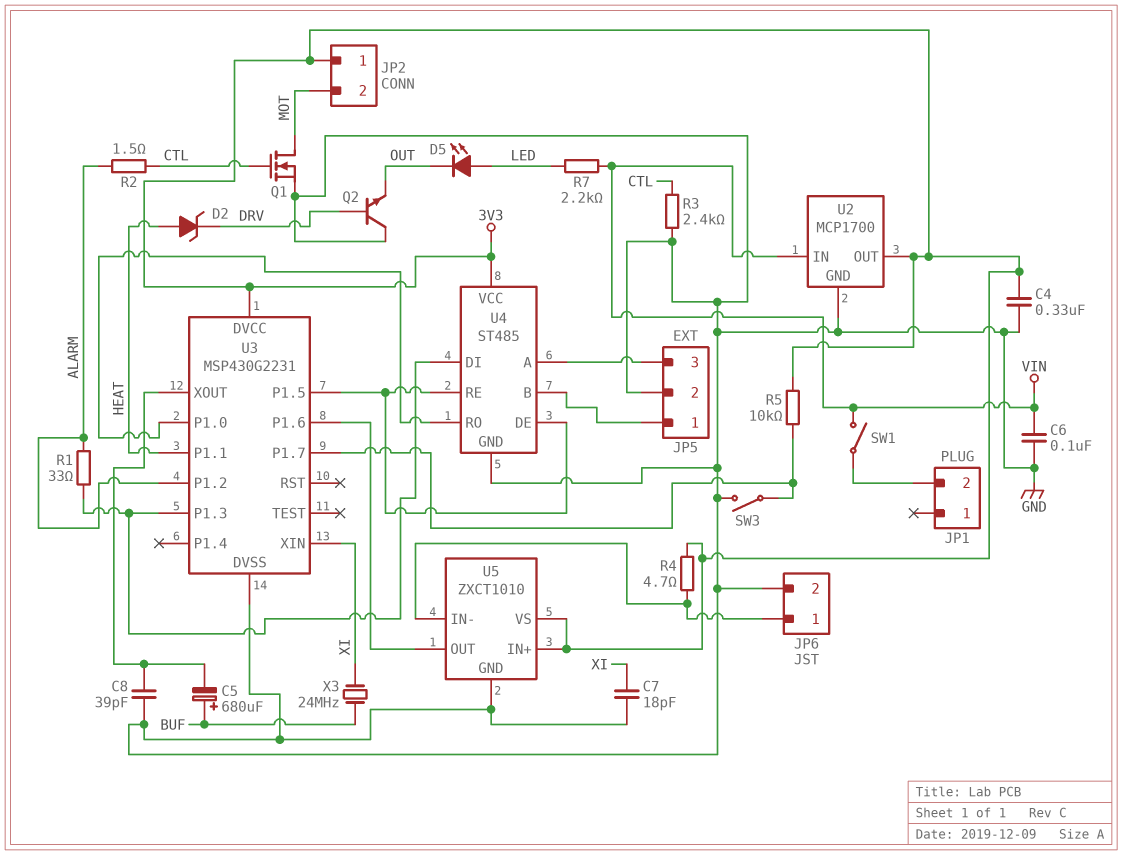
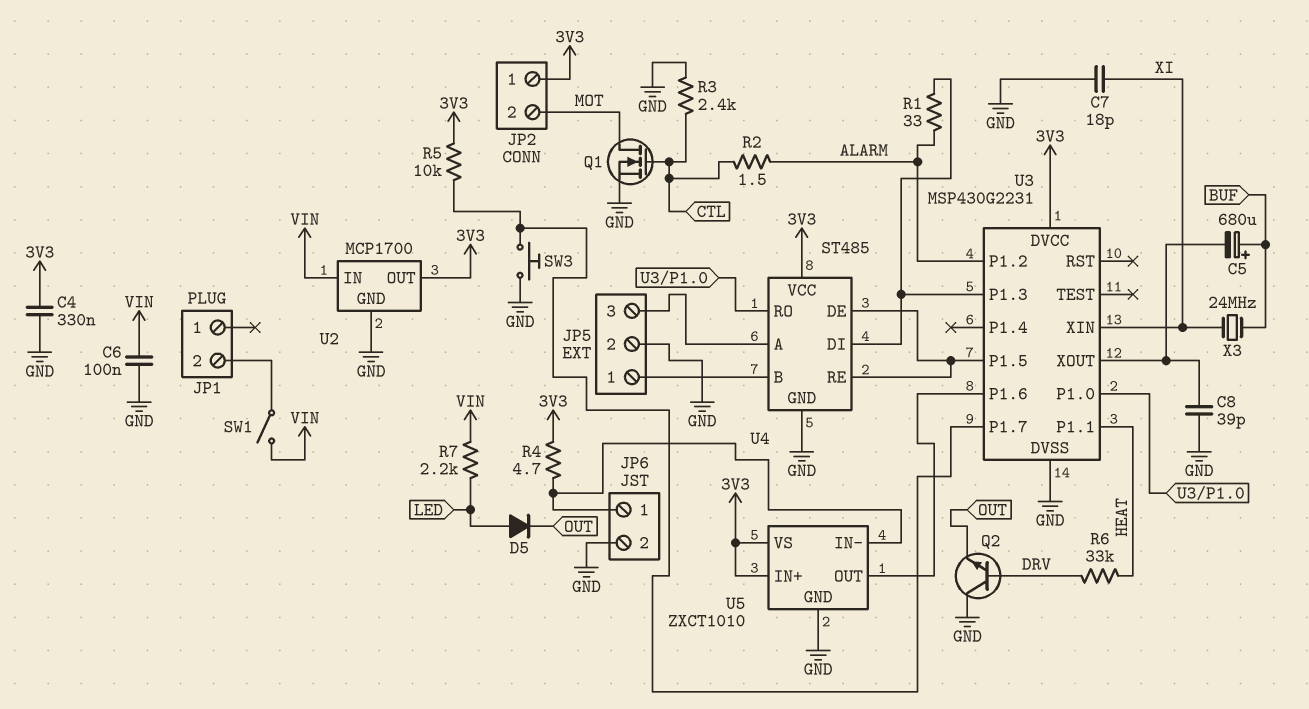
D2: zener (A HEAT, K DRV) -> none
D5: LED (A LED, K OUT) -> diode (A LED, K OUT)
R6: none -> 33k (DRV, HEAT)
SW3: switch (GND, U3/P1.7) -> button (GND, U3/P1.7)

